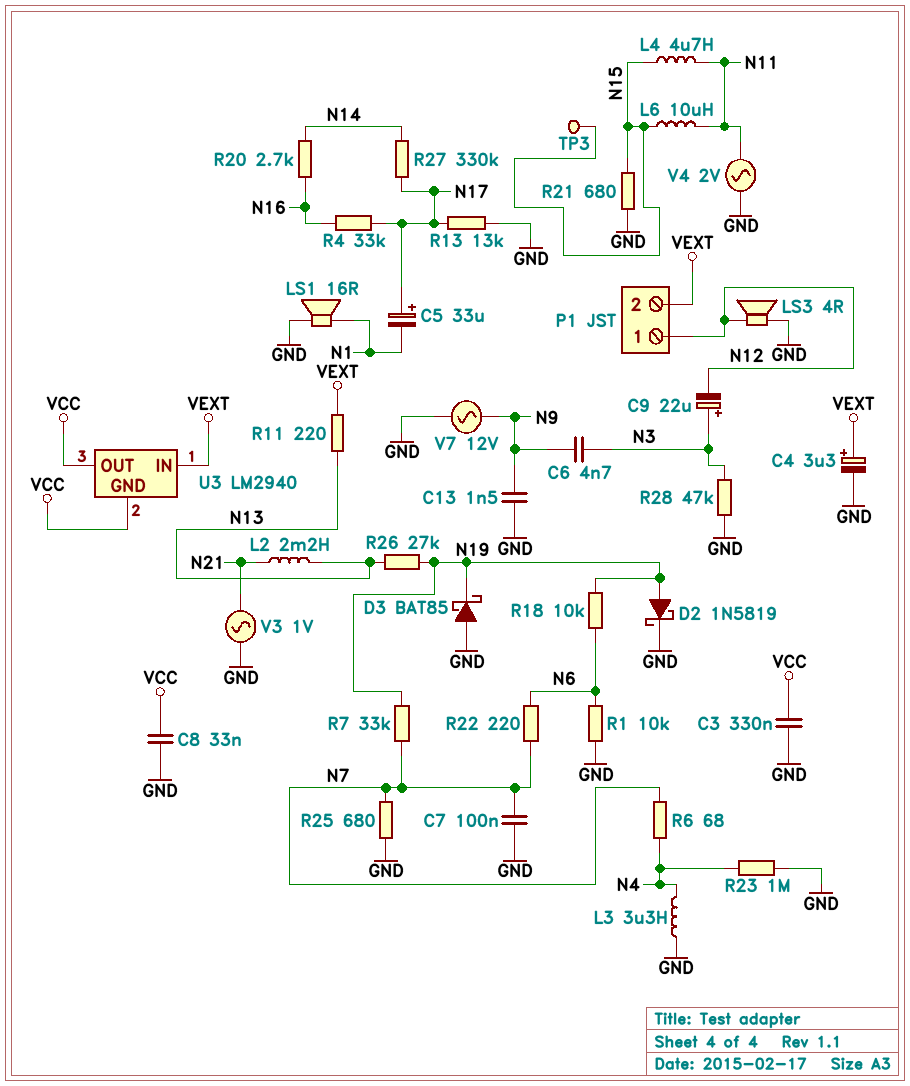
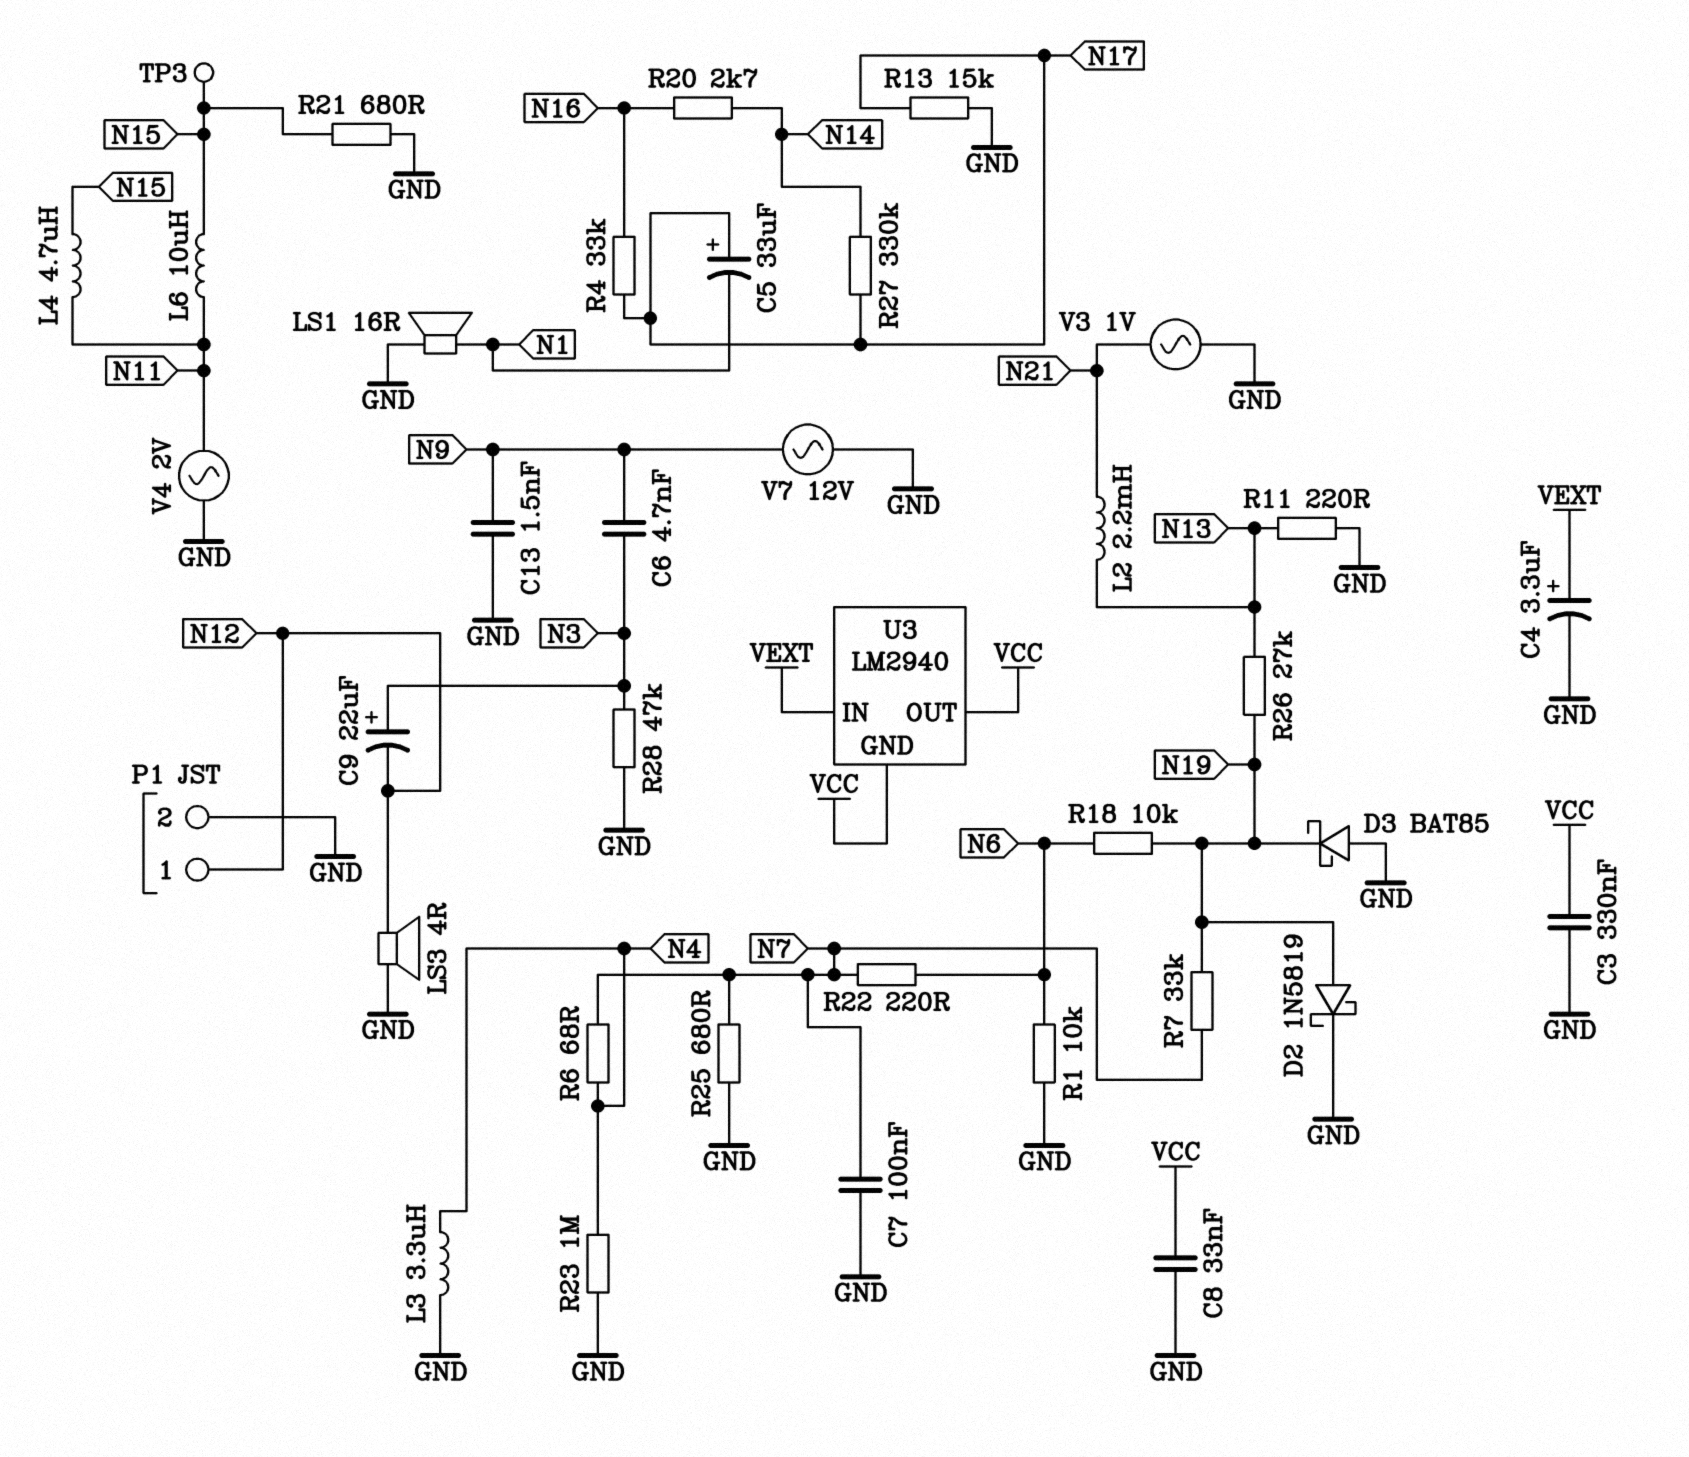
P1 pin 2: VEXT -> GND
R11: 220 (N13, VEXT) -> 220 (GND, N13)
R13: 13k (GND, N17) -> 15k (GND, N17)

